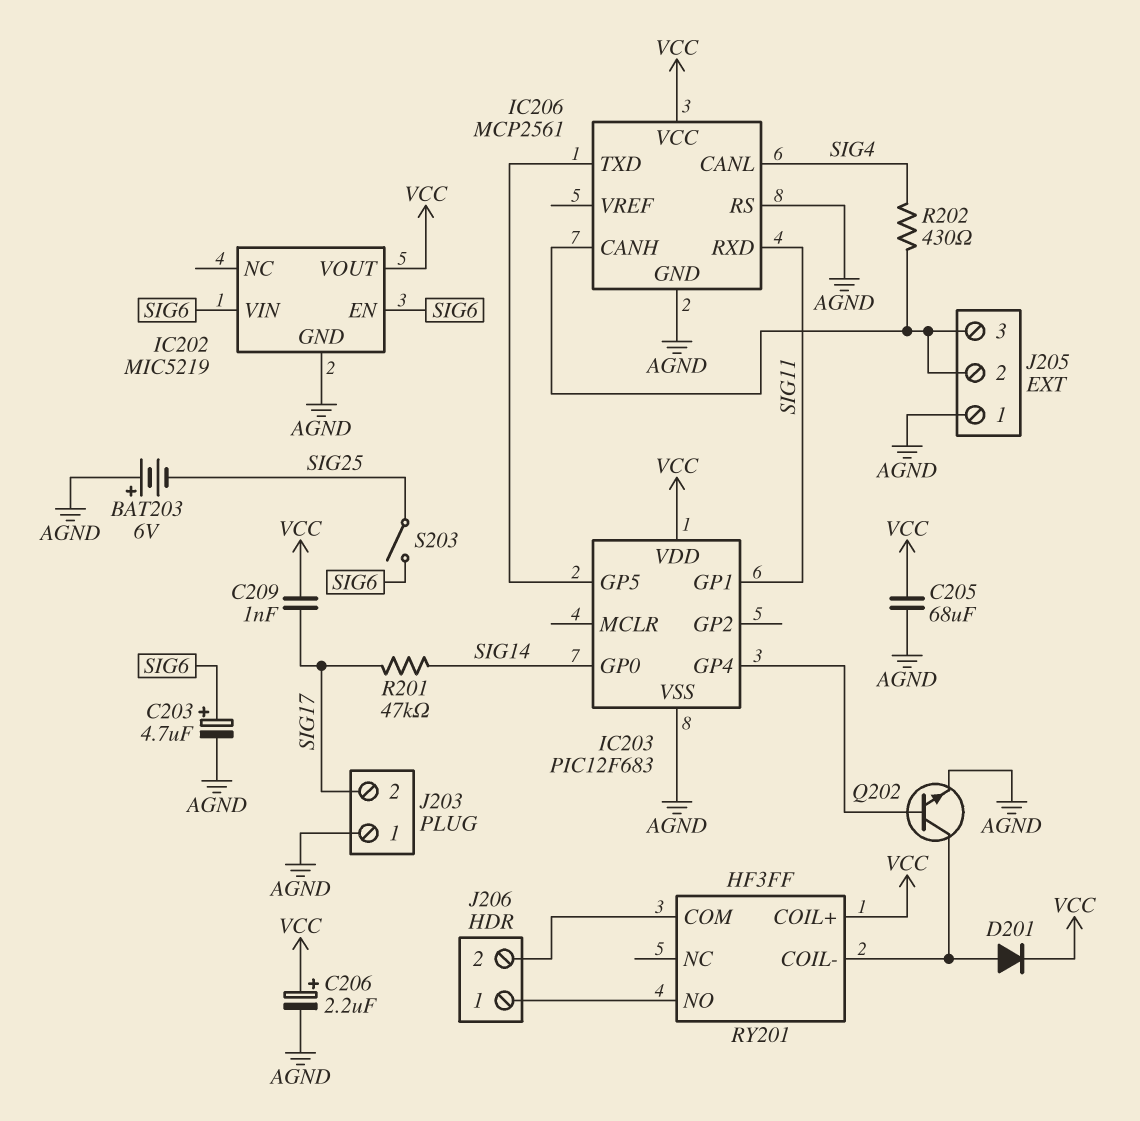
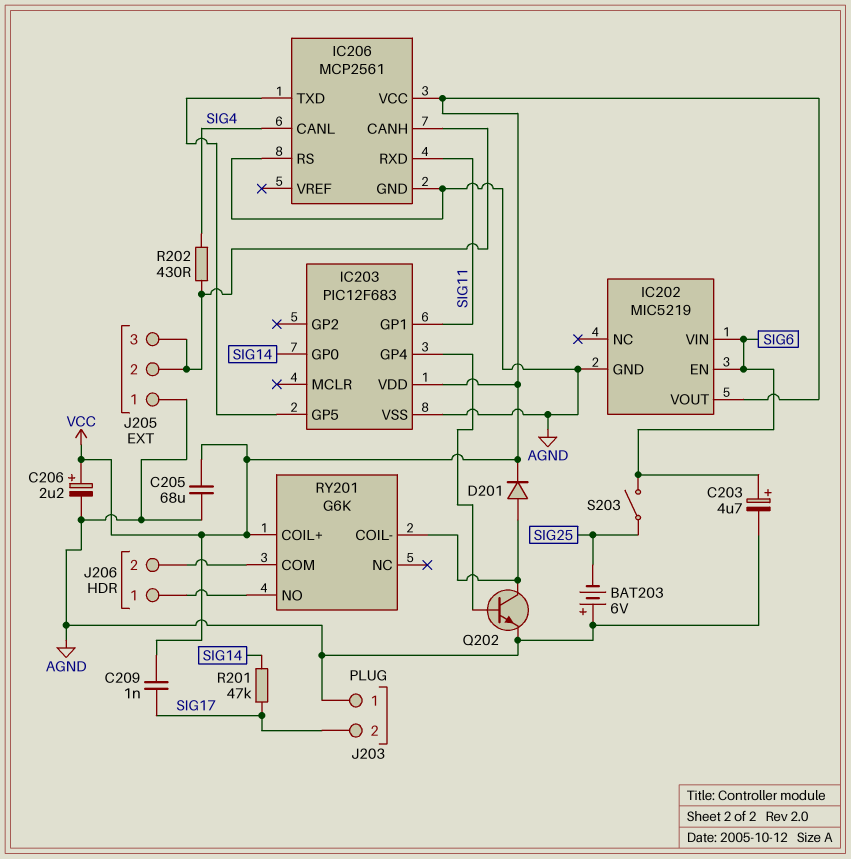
RY201: HF3FF -> G6K

